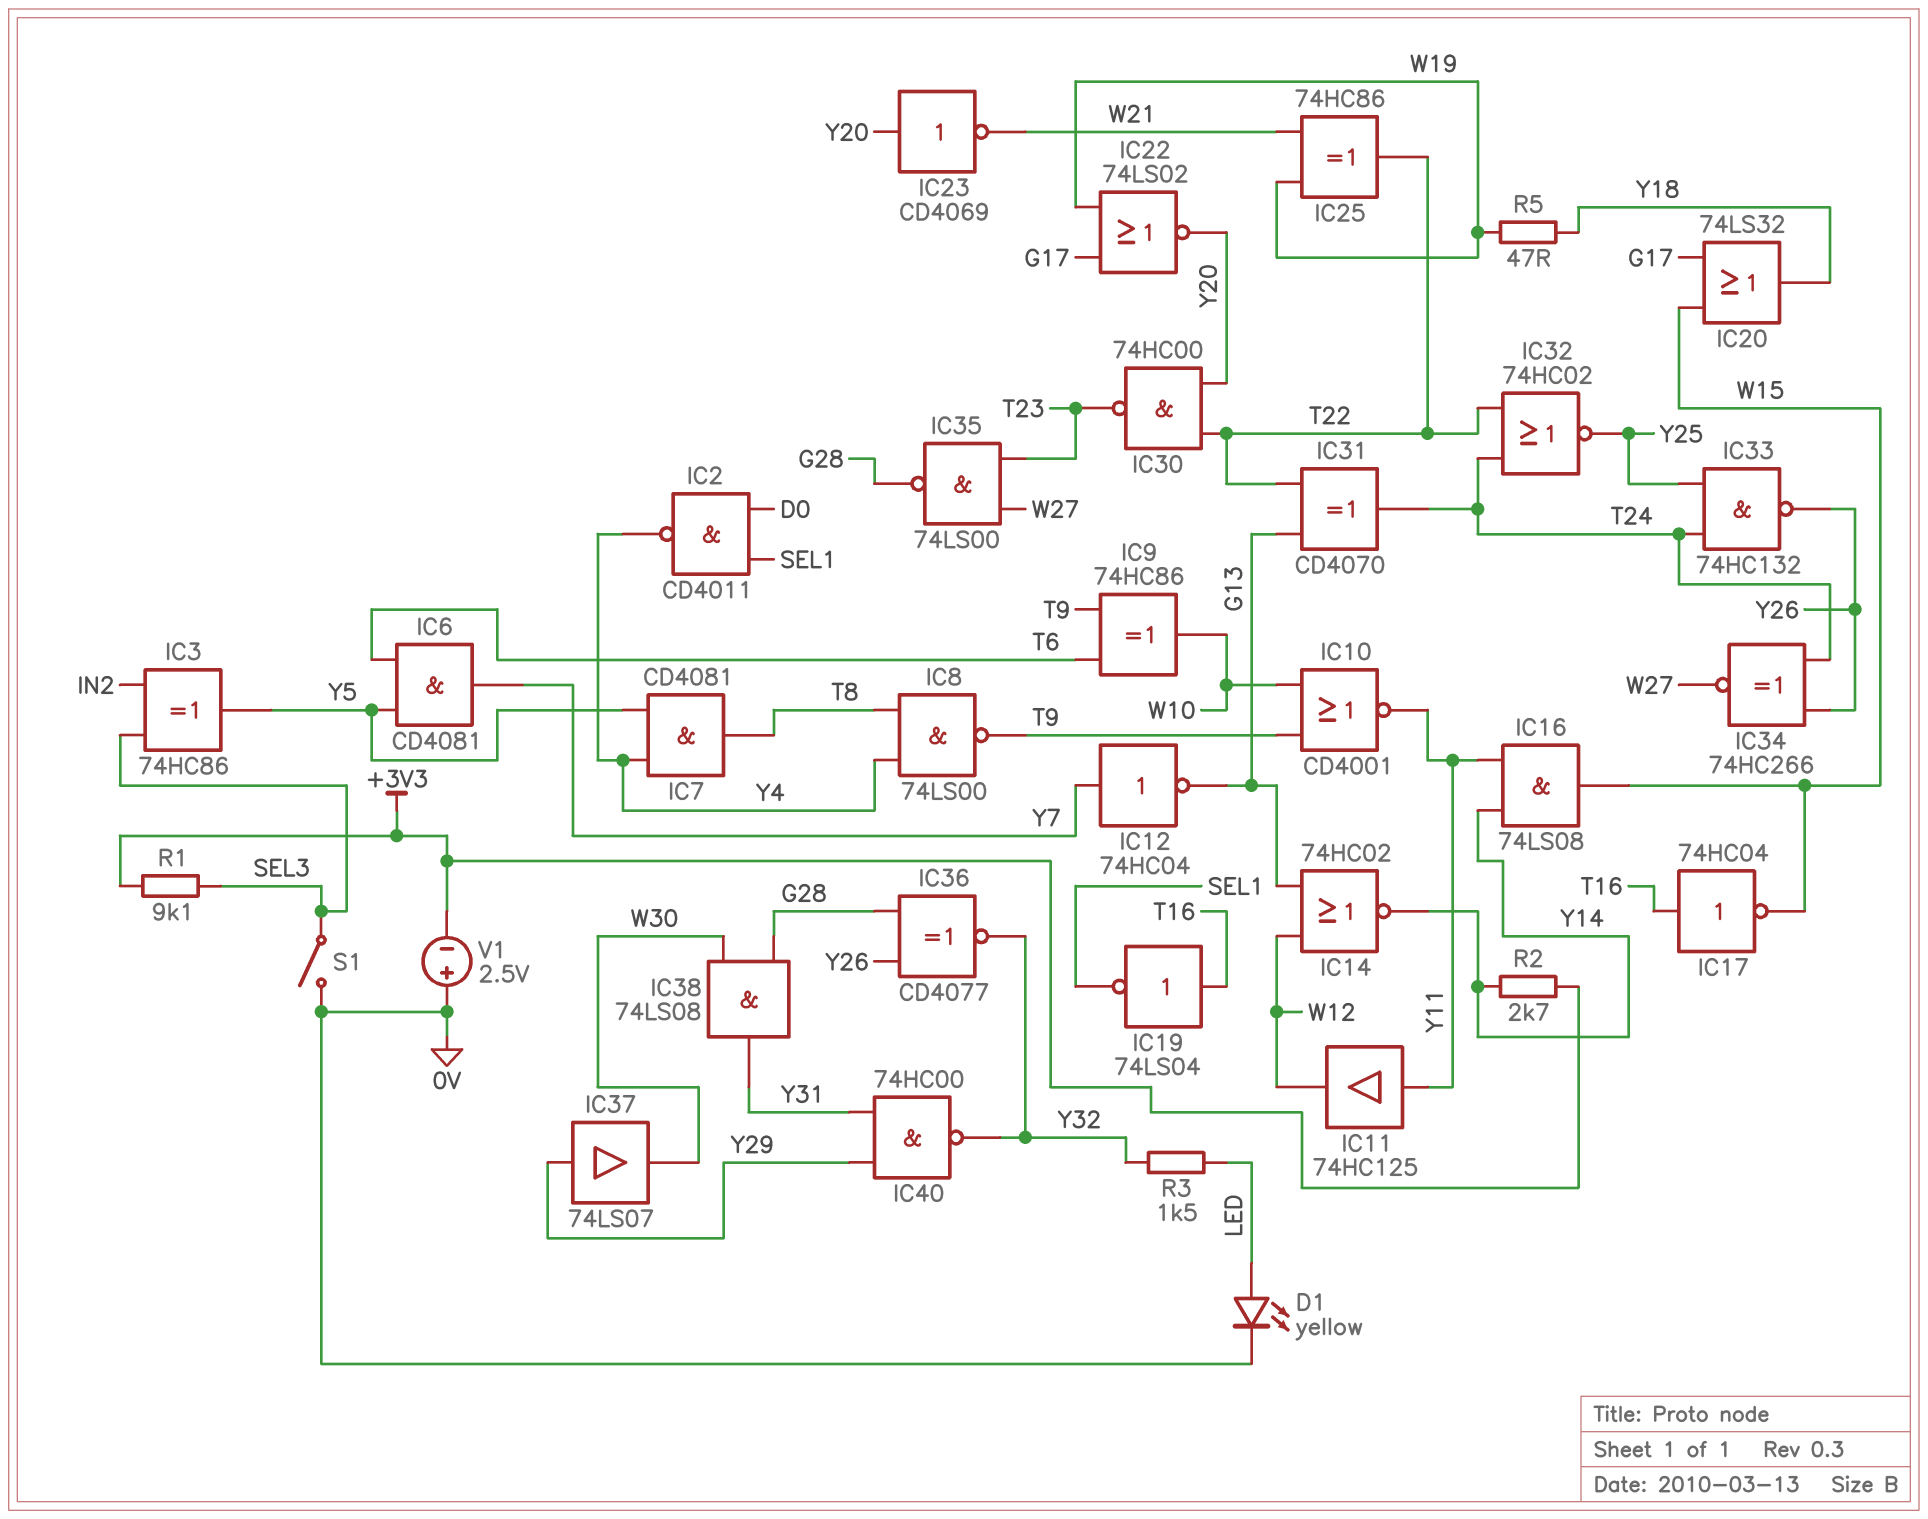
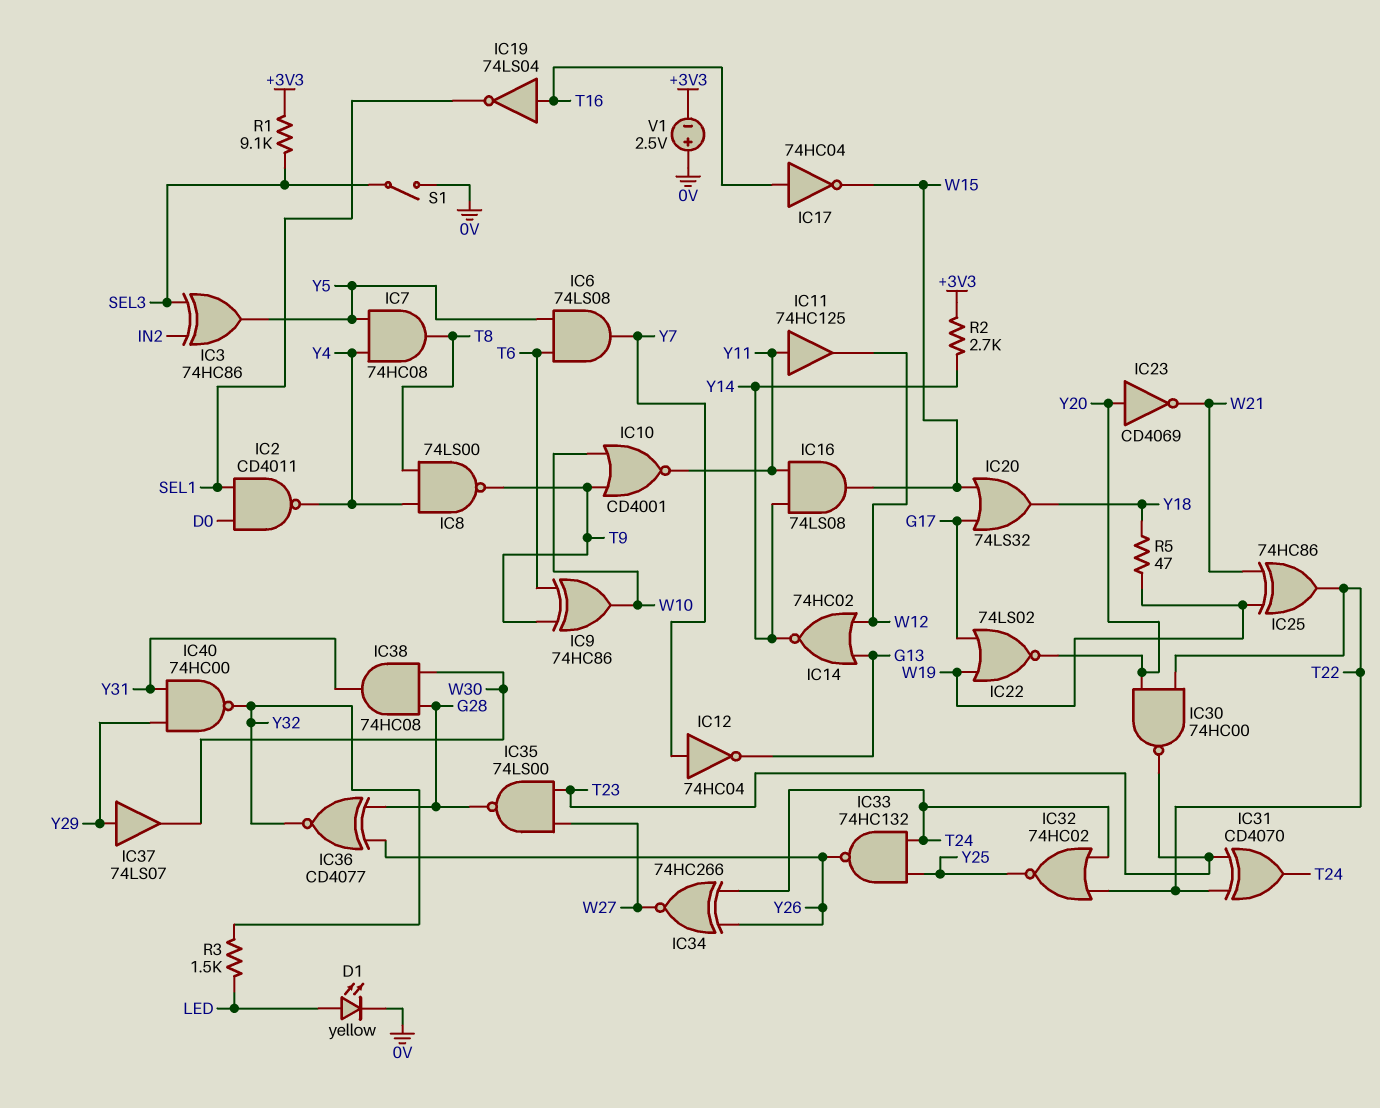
IC6: AND CD4081 (in T6, in Y5, out Y7) -> AND 74LS08 (in T6, in Y5, out Y7)
IC7: AND CD4081 (in Y4, in Y5, out T8) -> AND 74HC08 (in Y4, in Y5, out T8)
IC31: XOR CD4070 (in G13, in T22, out T24) -> XOR CD4070 (in T22, in T23, out T24)
IC38: AND 74LS08 (in G28, in W30, out Y31) -> AND 74HC08 (in G28, in W30, out Y31)

